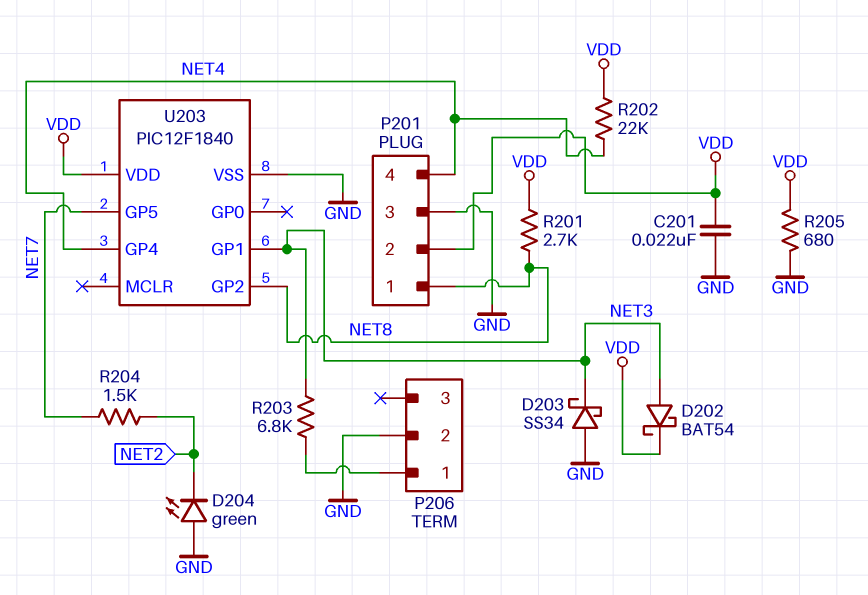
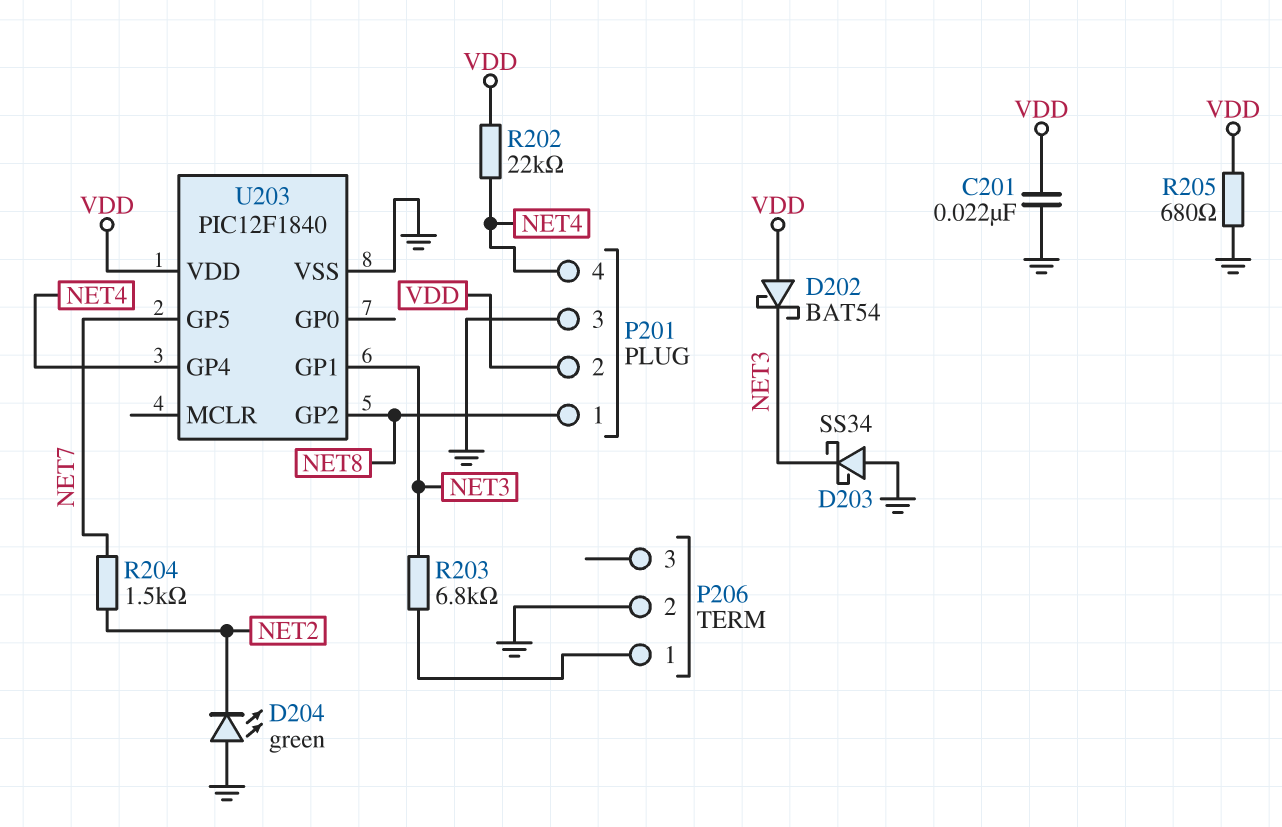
D202: schottky BAT54 (A NET3, K VDD) -> schottky BAT54 (A VDD, K NET3)
R201: 2.7k (NET8, VDD) -> none

